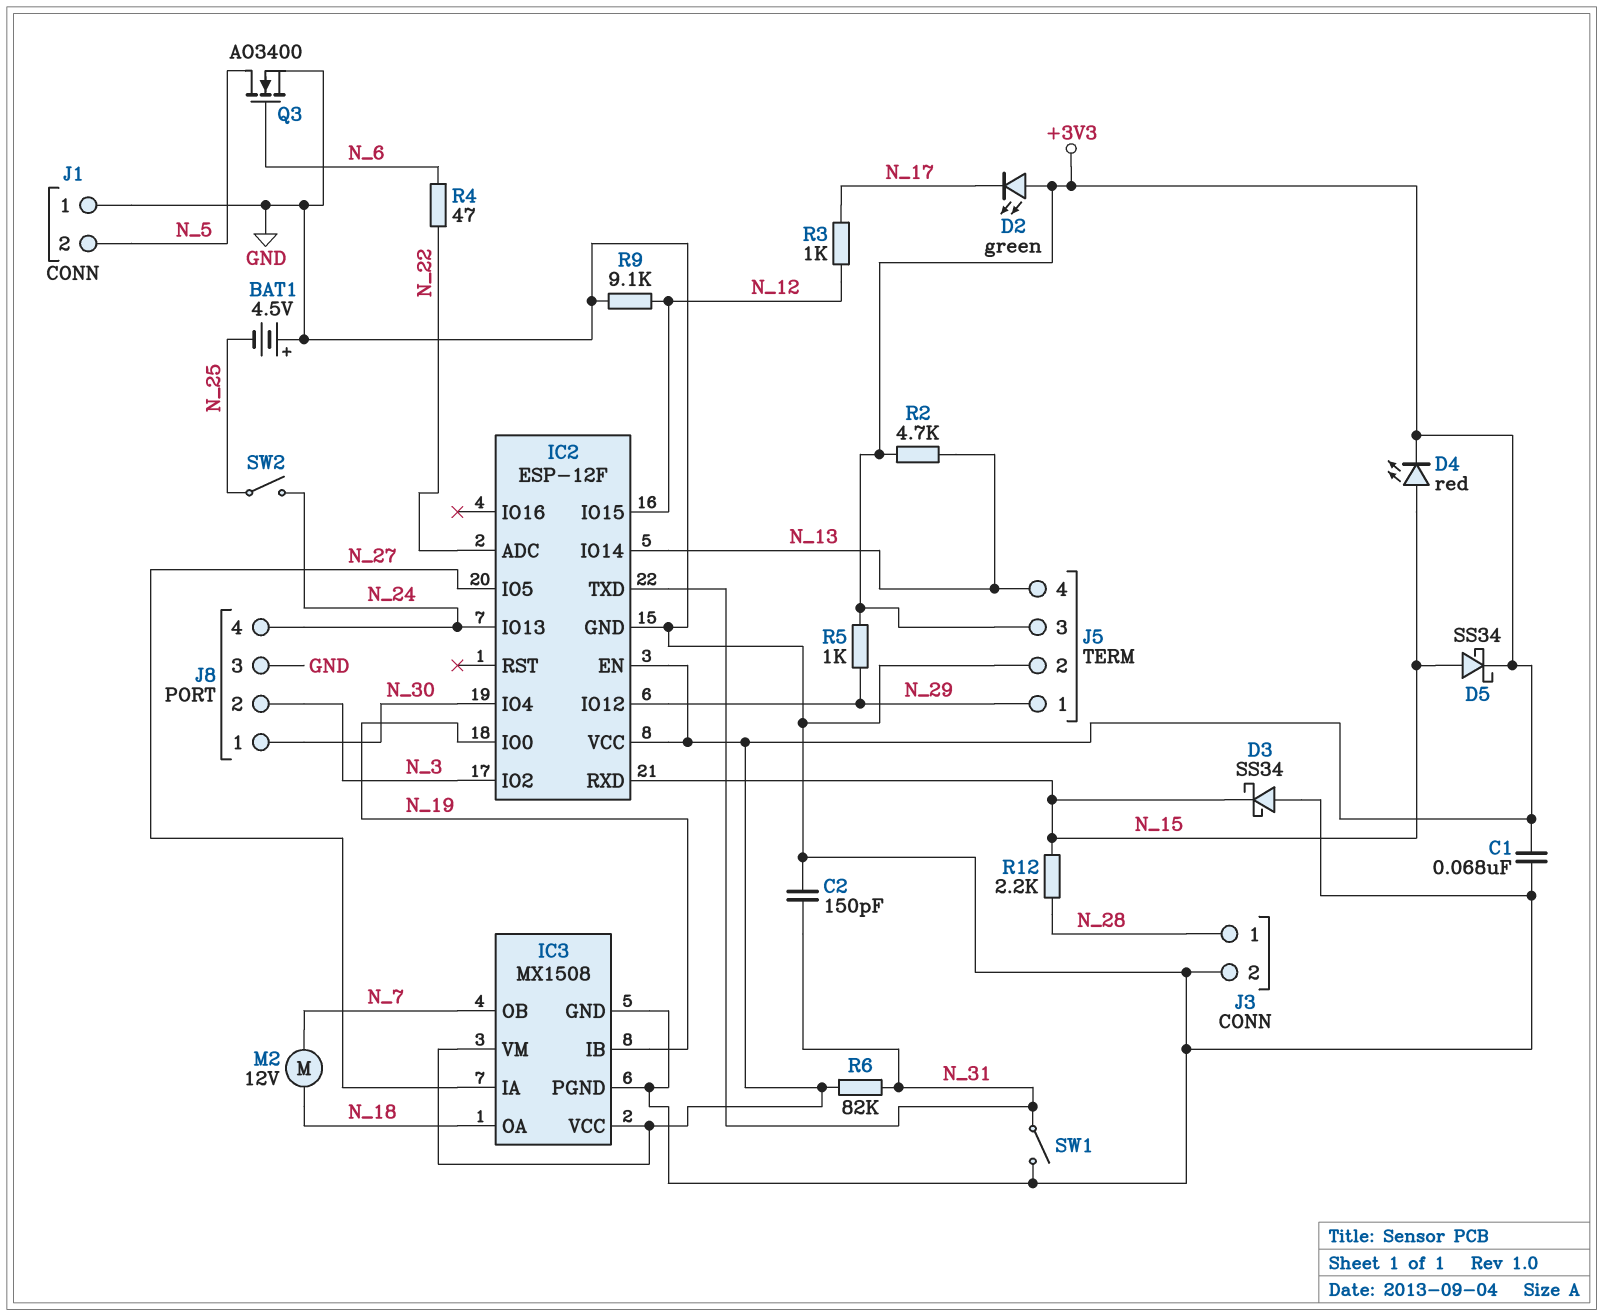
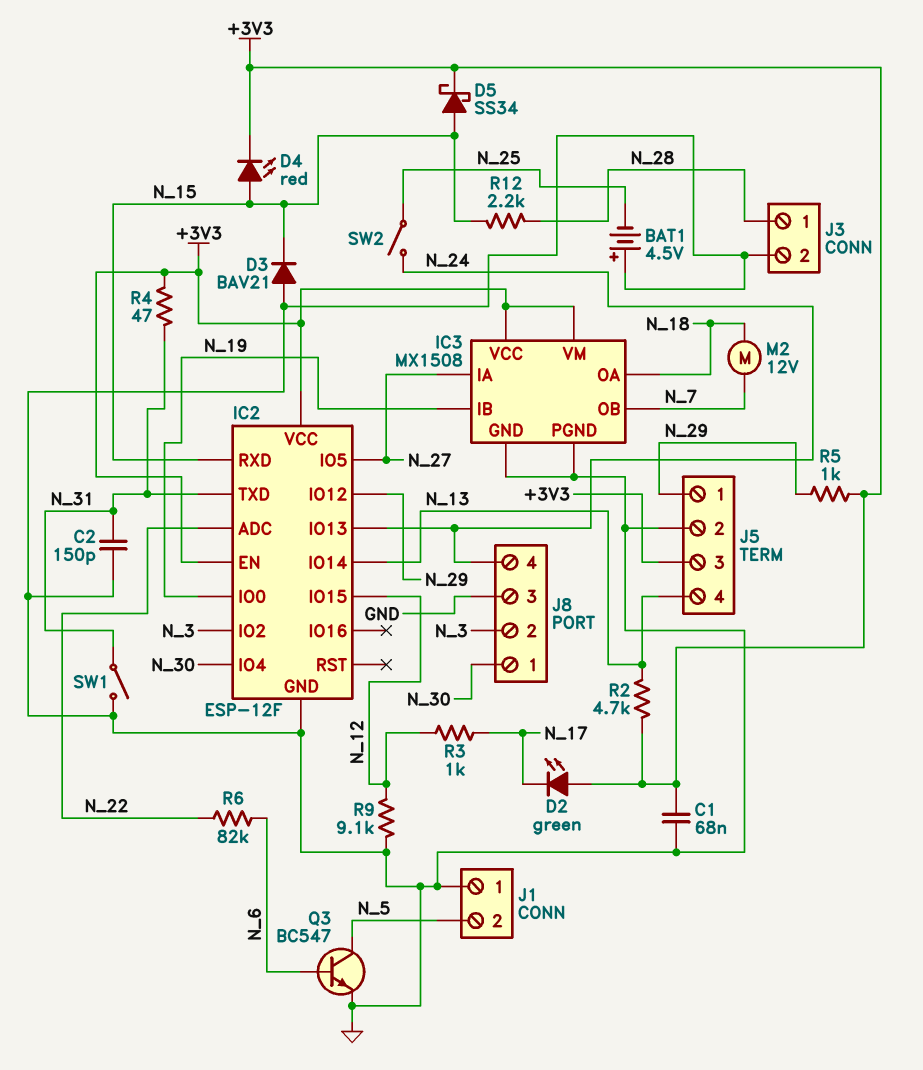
D3: schottky SS34 (A GND, K N_15) -> diode BAV21 (A GND, K N_15)
Q3: NMOS AO3400 (G N_6, D N_5, S GND) -> NPN BC547 (B N_6, C N_5, E GND)
R4: 47 (N_6, N_22) -> 47 (+3V3, N_31)
R6: 82k (+3V3, N_31) -> 82k (N_6, N_22)

